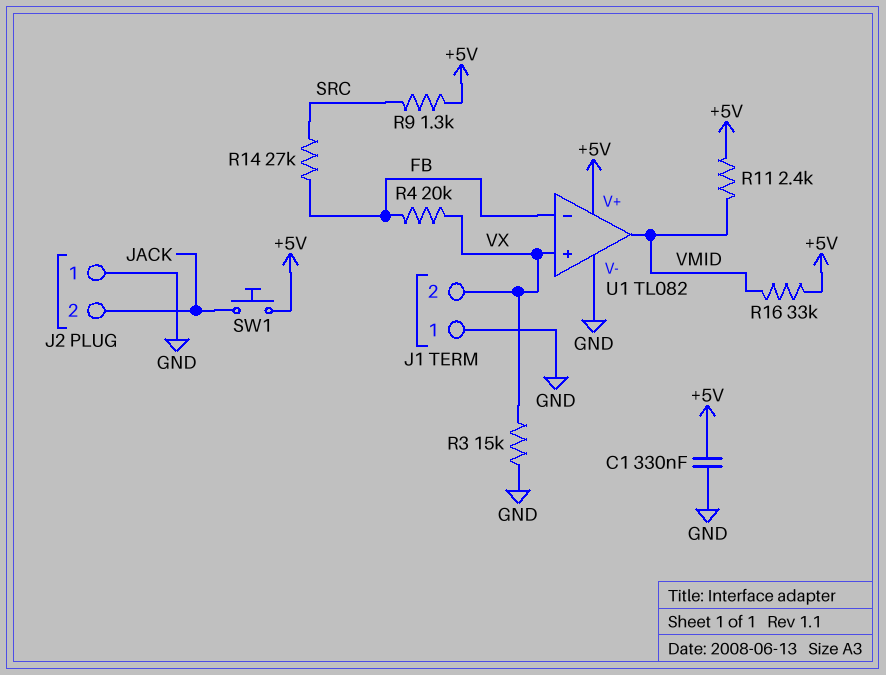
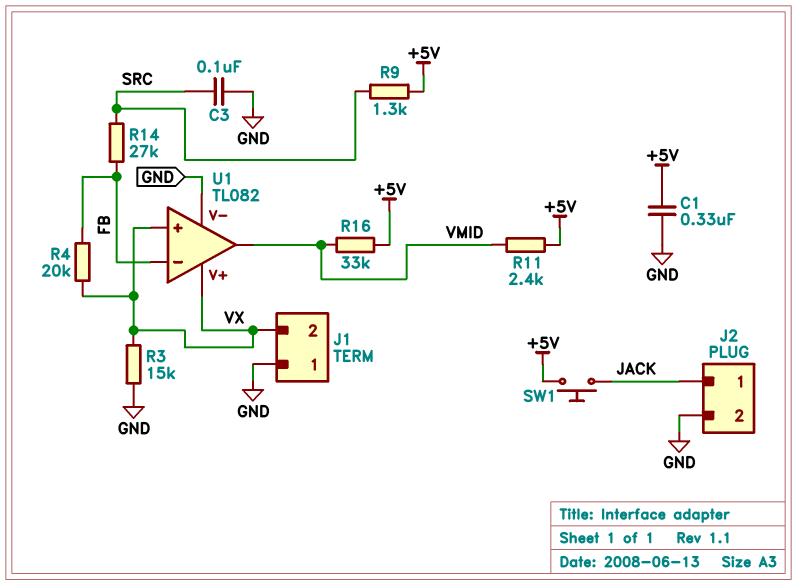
C3: none -> 100nF (GND, SRC)
J2 pin 1: GND -> JACK
J2 pin 2: JACK -> GND
U1 pin V+: +5V -> VX

